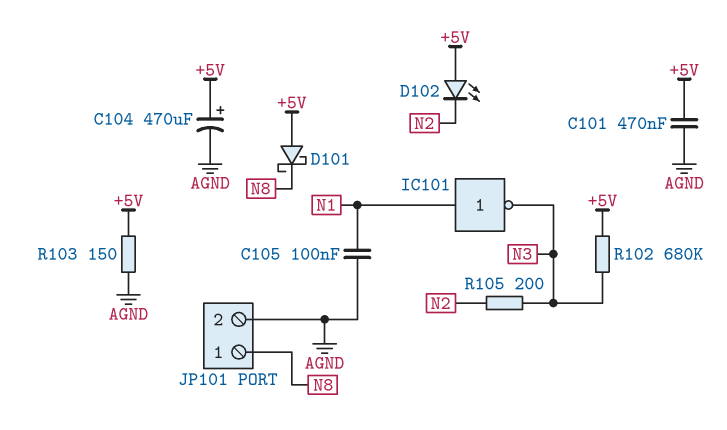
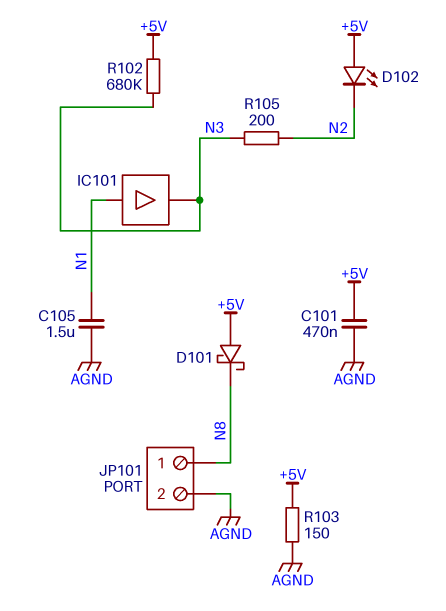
C104: 470uF (plus +5V, minus AGND) -> none
C105: 100nF (AGND, N1) -> 1.5uF (AGND, N1)
IC101: NOT (in N1, out N3) -> buffer (in N1, out N3)

